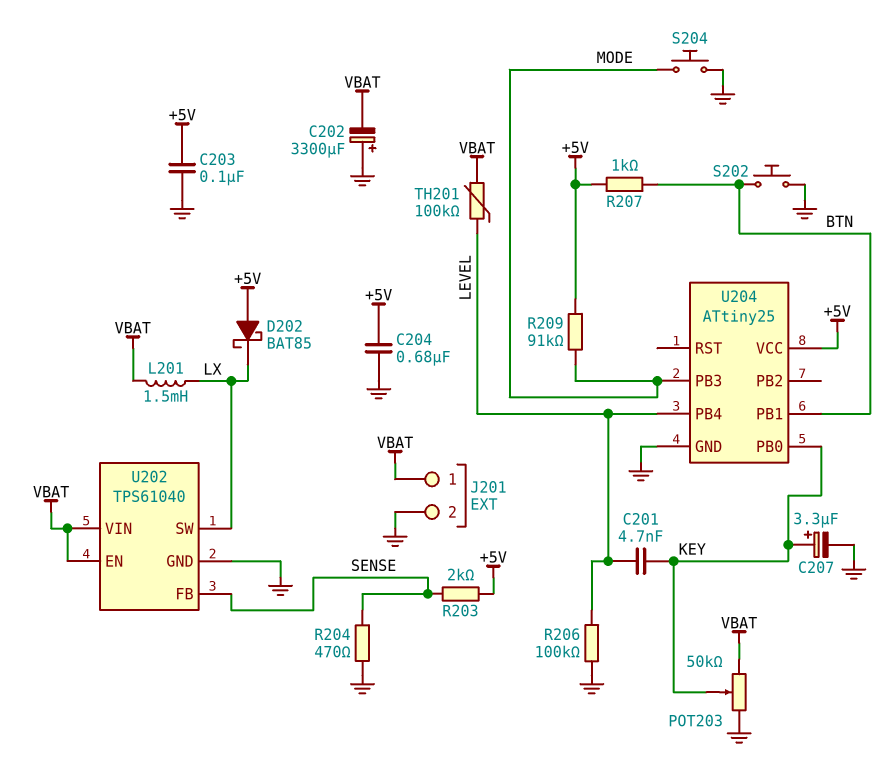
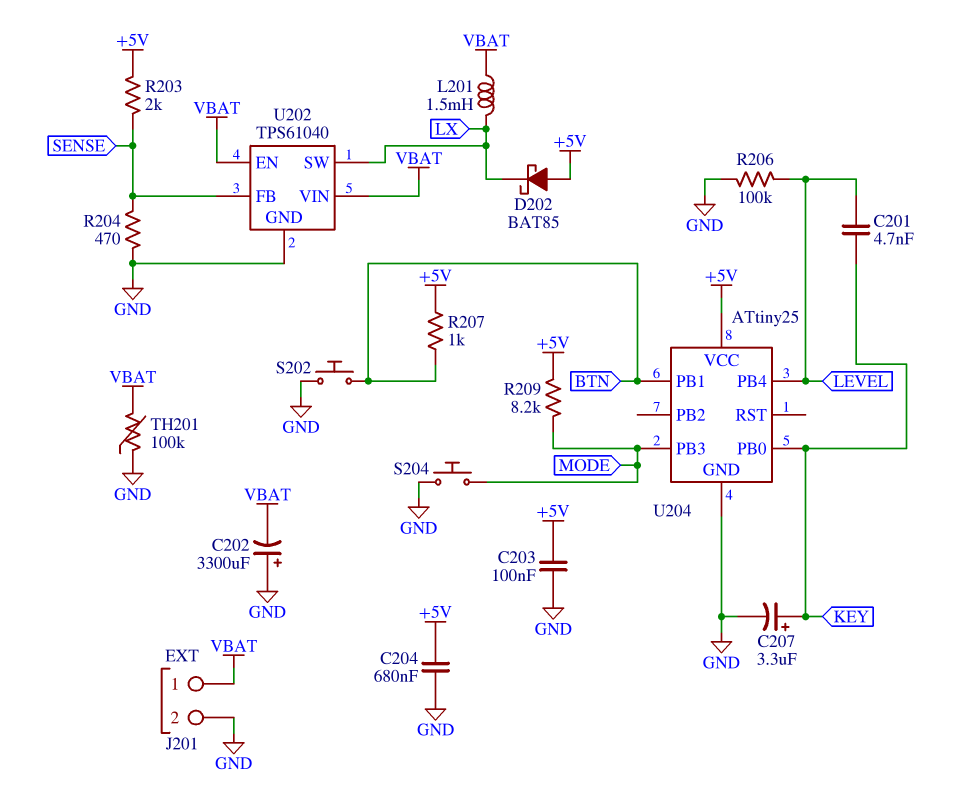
POT203: 50k (GND, VBAT, wiper KEY) -> none
R209: 91k (+5V, MODE) -> 8.2k (+5V, MODE)
TH201: 100k (LEVEL, VBAT) -> 100k (GND, VBAT)

